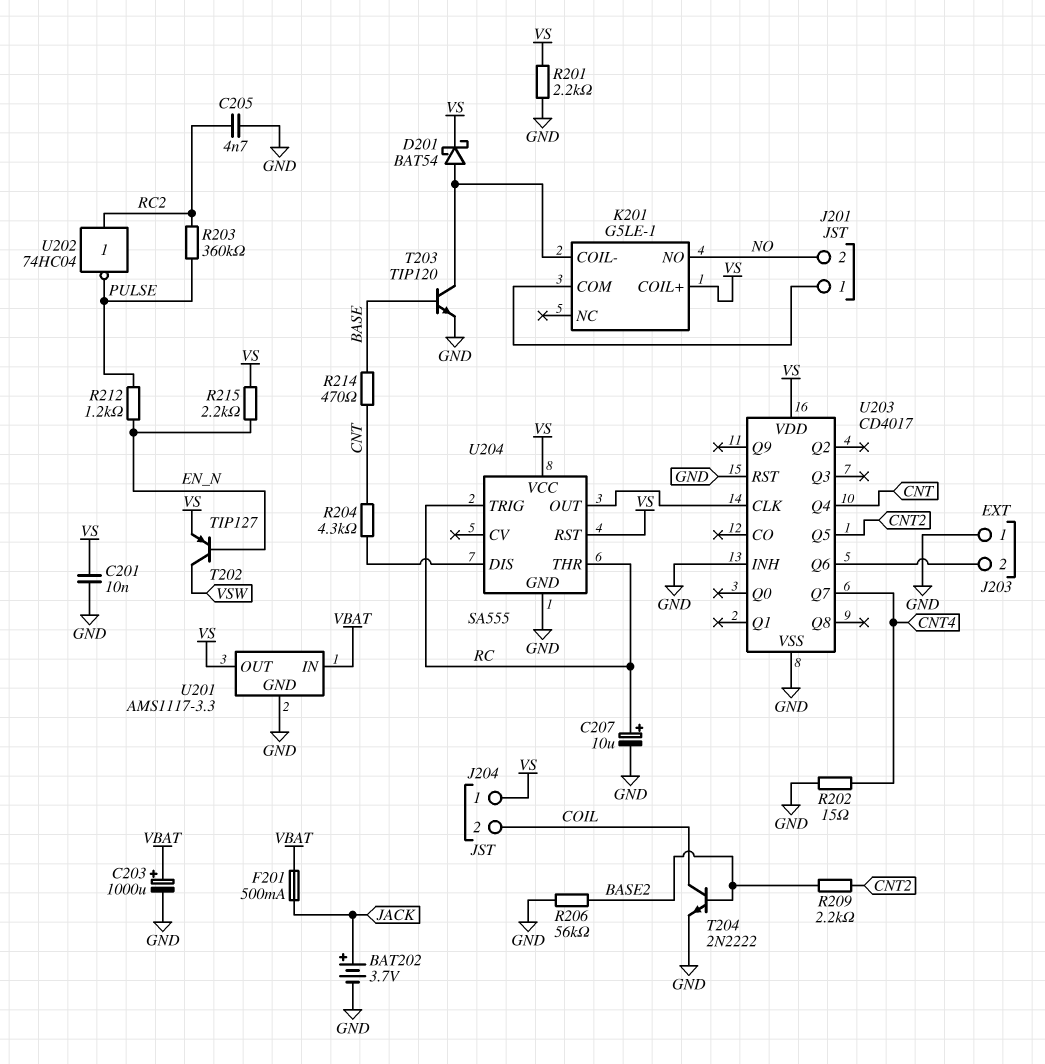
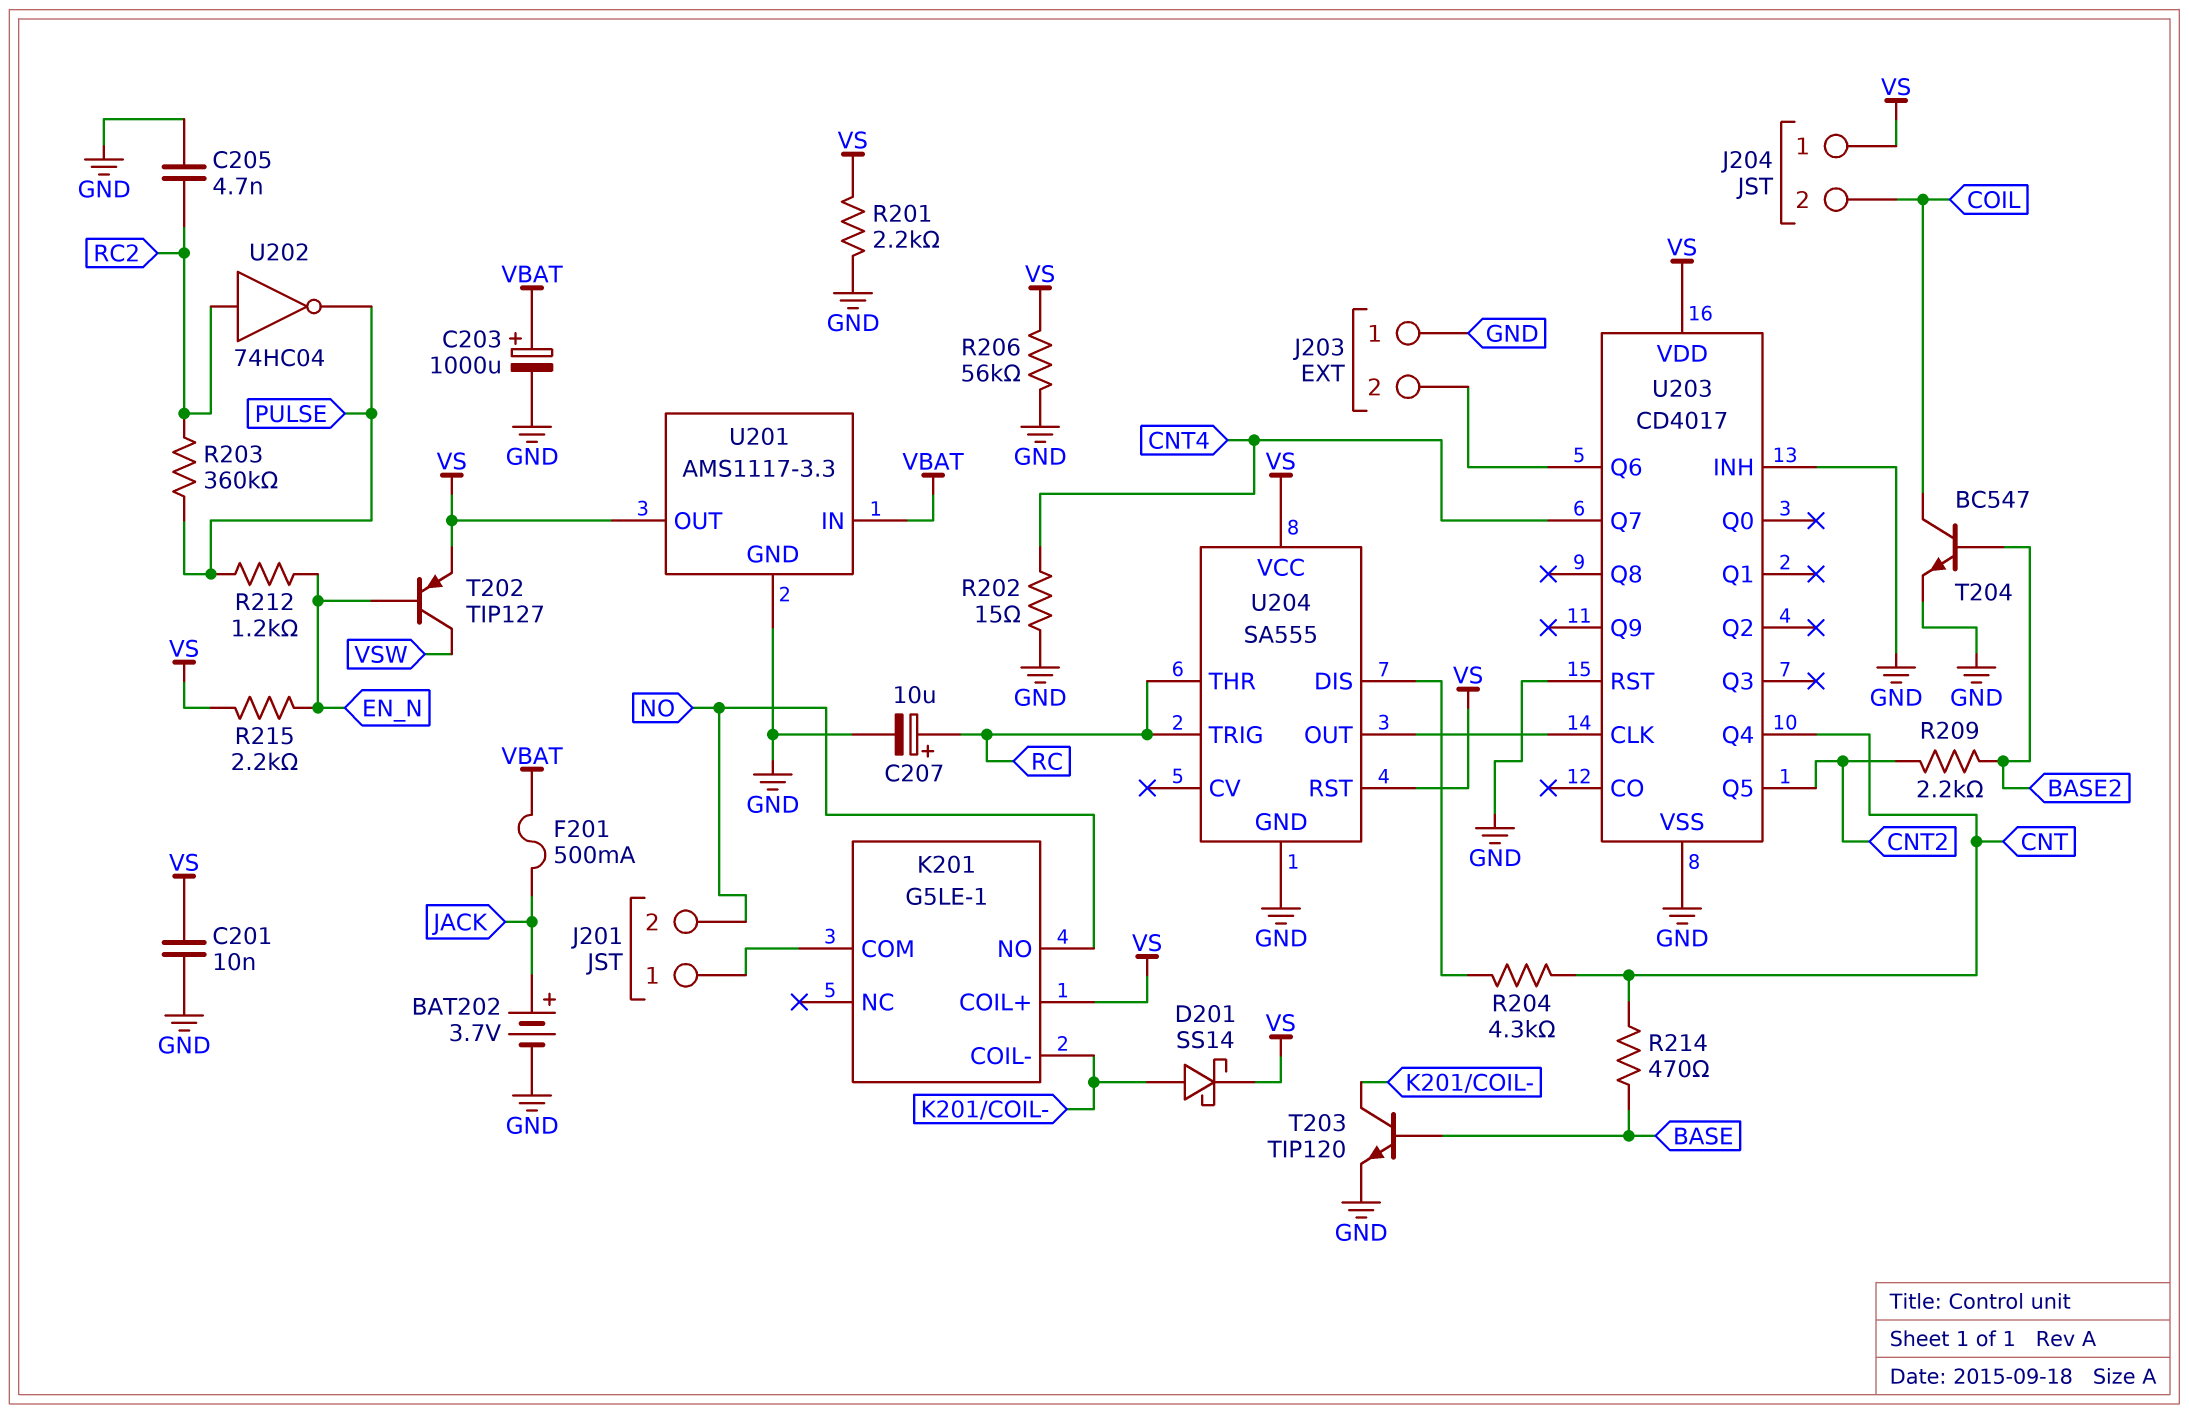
D201: schottky BAT54 (A K201/COIL-, K VS) -> schottky SS14 (A K201/COIL-, K VS)
R206: 56k (BASE2, GND) -> 56k (GND, VS)
T204: NPN 2N2222 (B BASE2, C COIL, E GND) -> NPN BC547 (B BASE2, C COIL, E GND)

